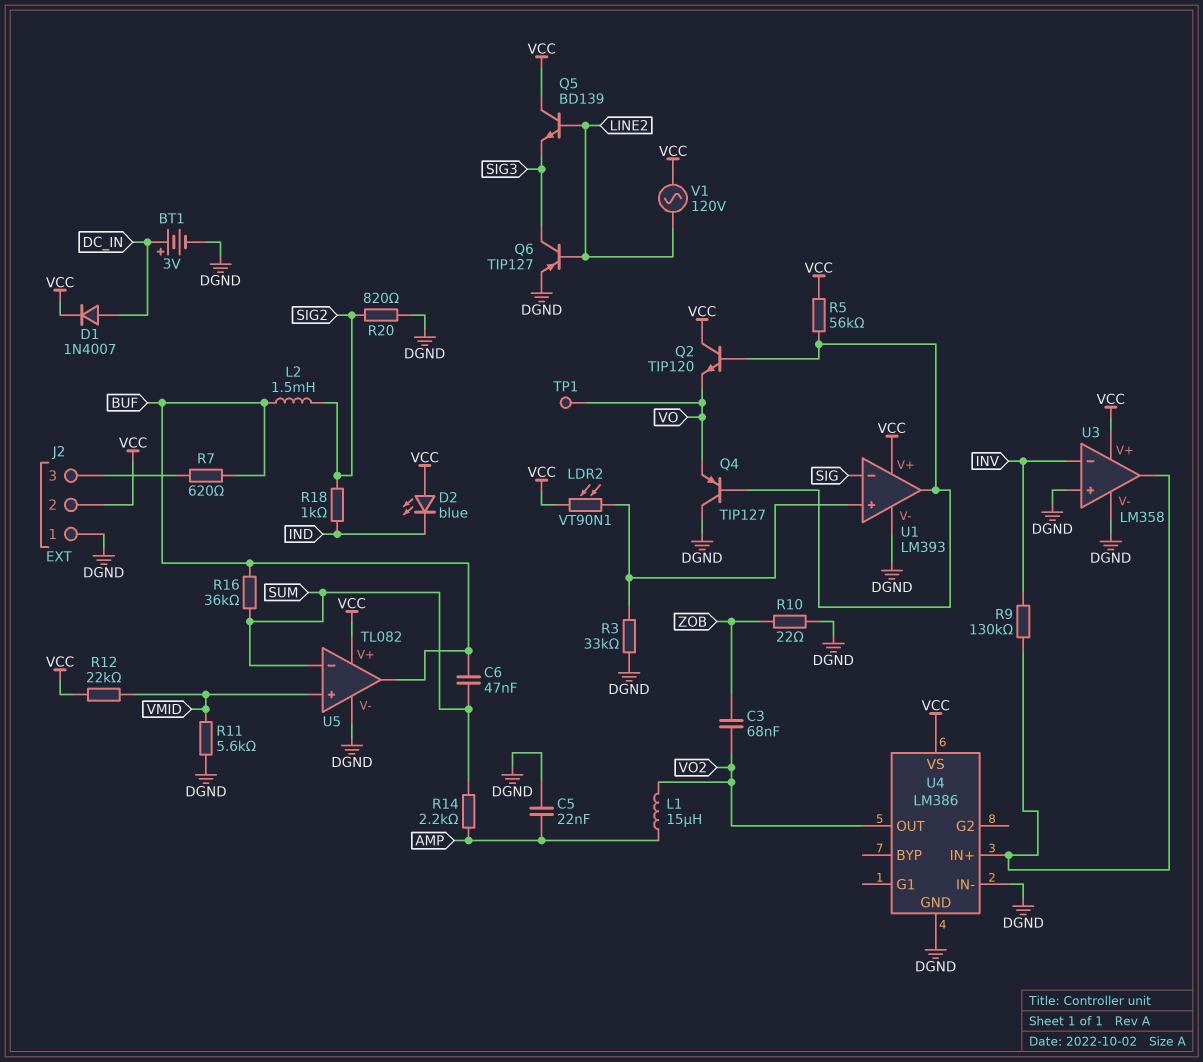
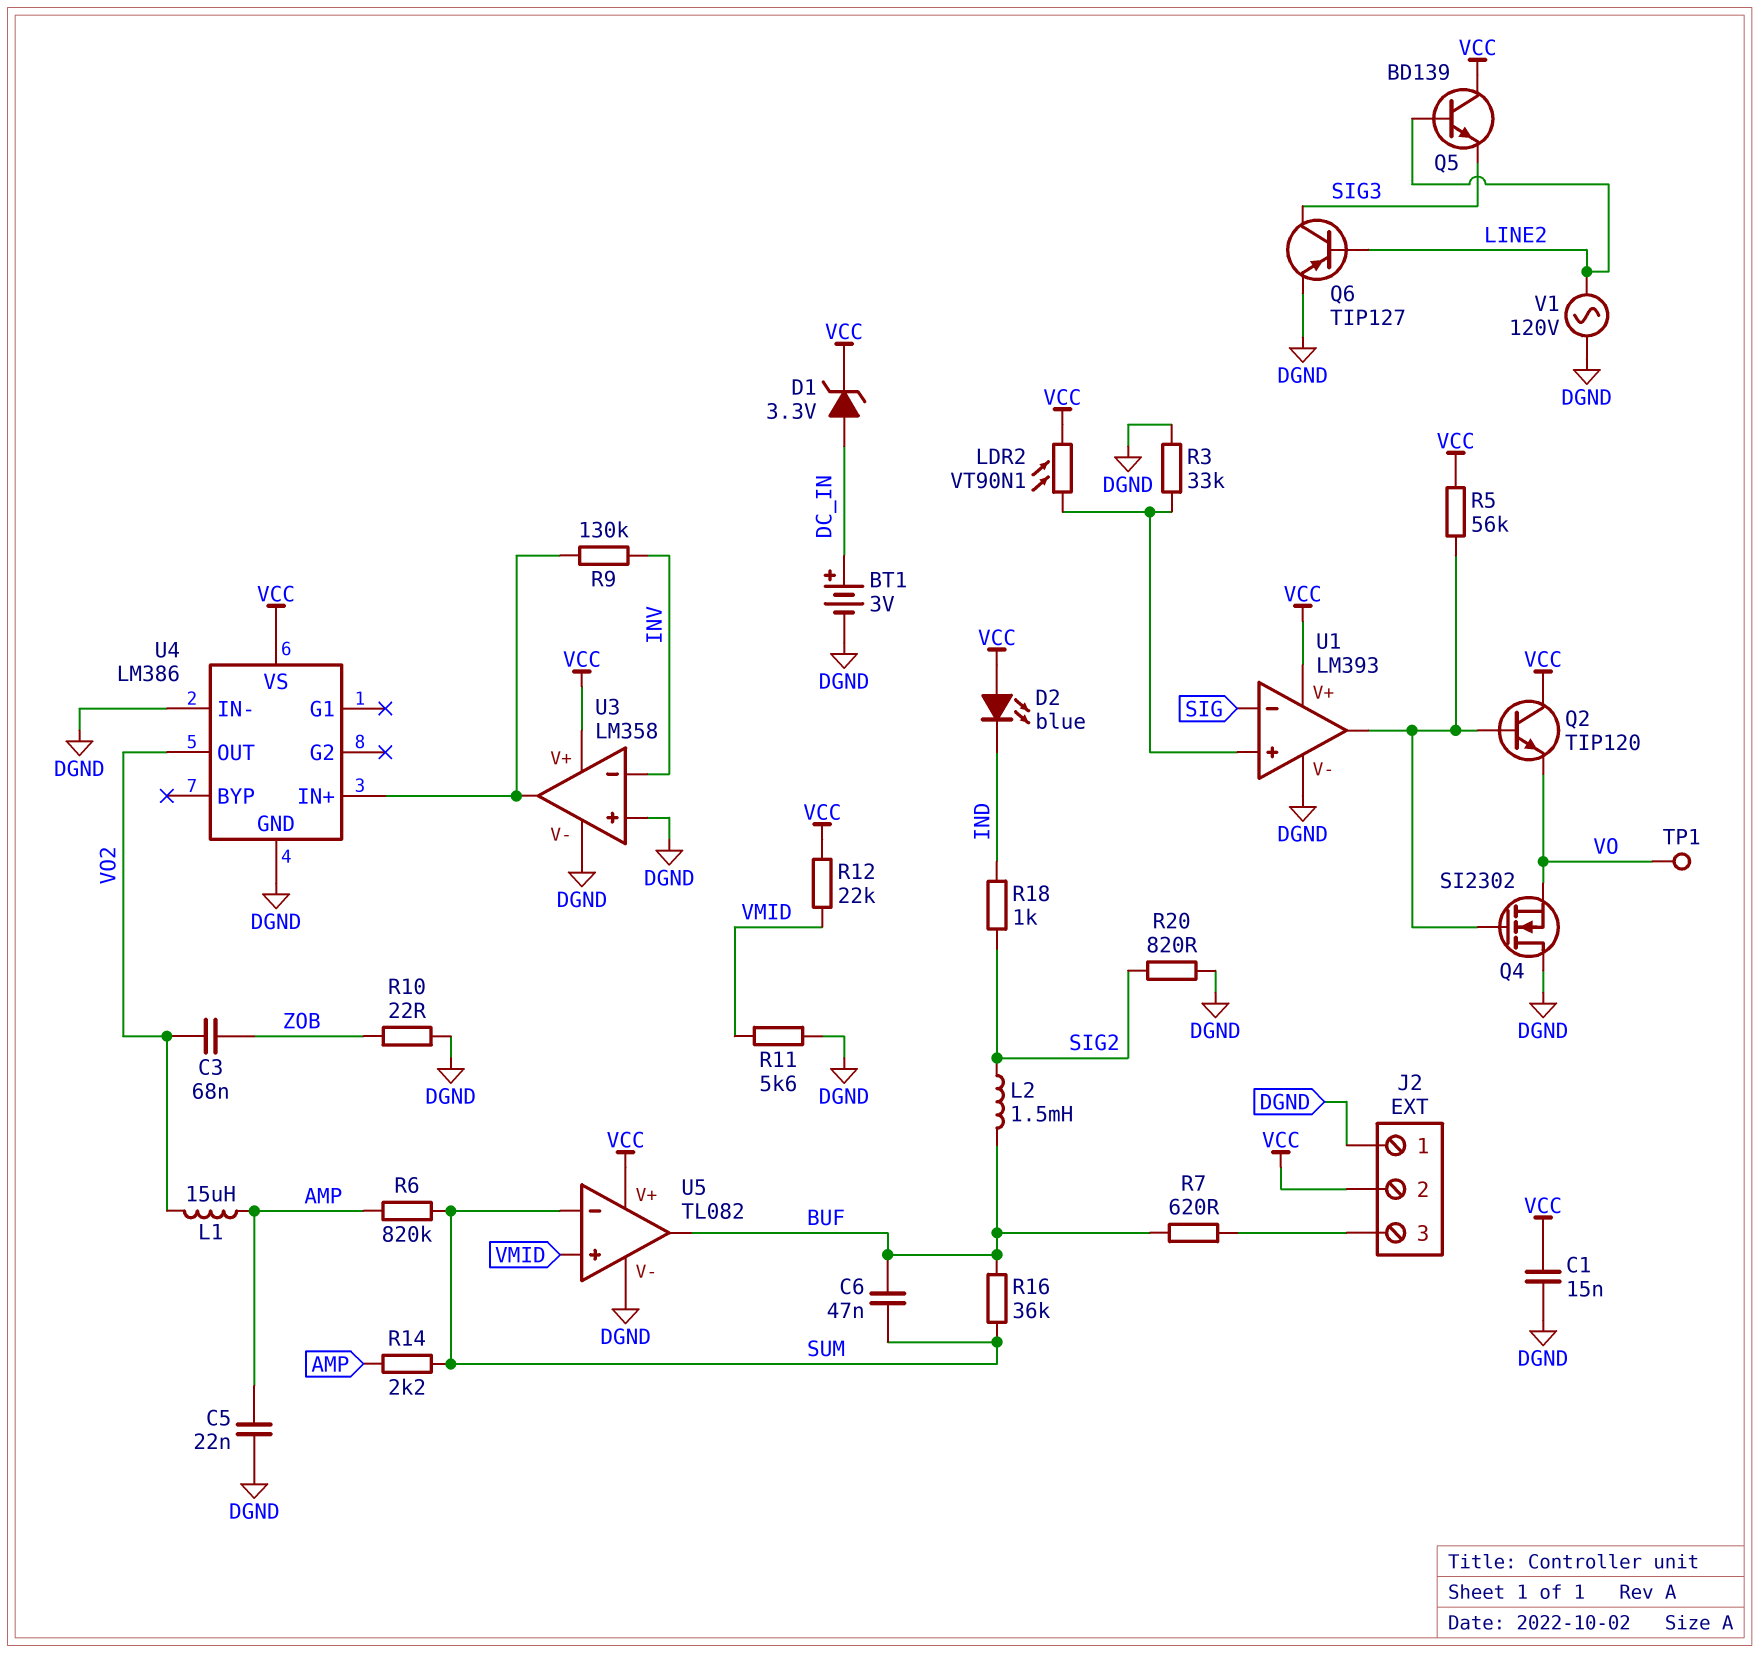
C1: none -> 15nF (DGND, VCC)
D1: diode 1N4007 (A DC_IN, K VCC) -> zener 3.3V (A DC_IN, K VCC)
Q4: PNP TIP127 (B U1/out, C DGND, E VO) -> NMOS SI2302 (G U1/out, D DGND, S VO)
R6: none -> 820k (AMP, SUM)
V1: AC 120V (LINE2, VCC) -> AC 120V (DGND, LINE2)

